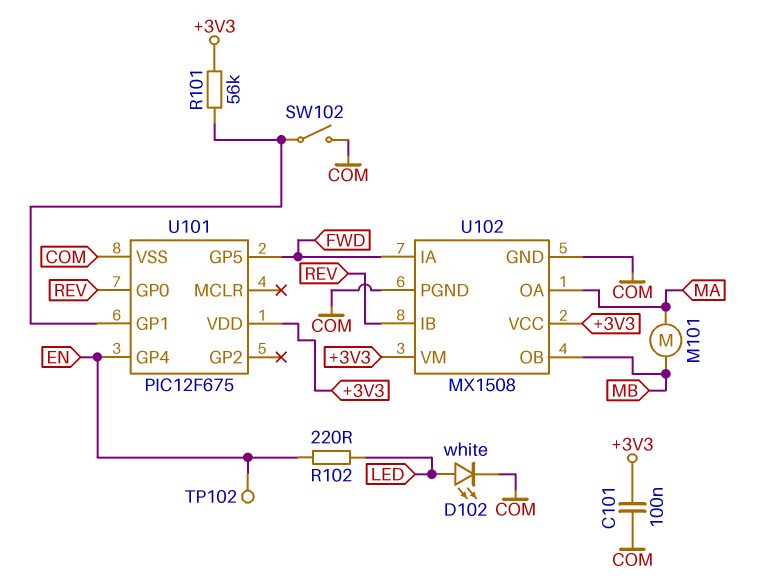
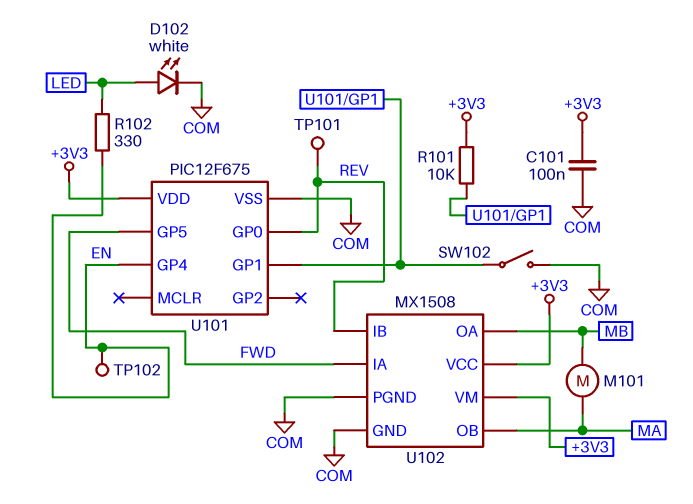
R101: 56k (+3V3, U101/GP1) -> 10k (+3V3, U101/GP1)
R102: 220 (EN, LED) -> 330 (EN, LED)
TP101: none -> test point (REV)
U102 pin OA: MA -> MB
U102 pin OB: MB -> MA

